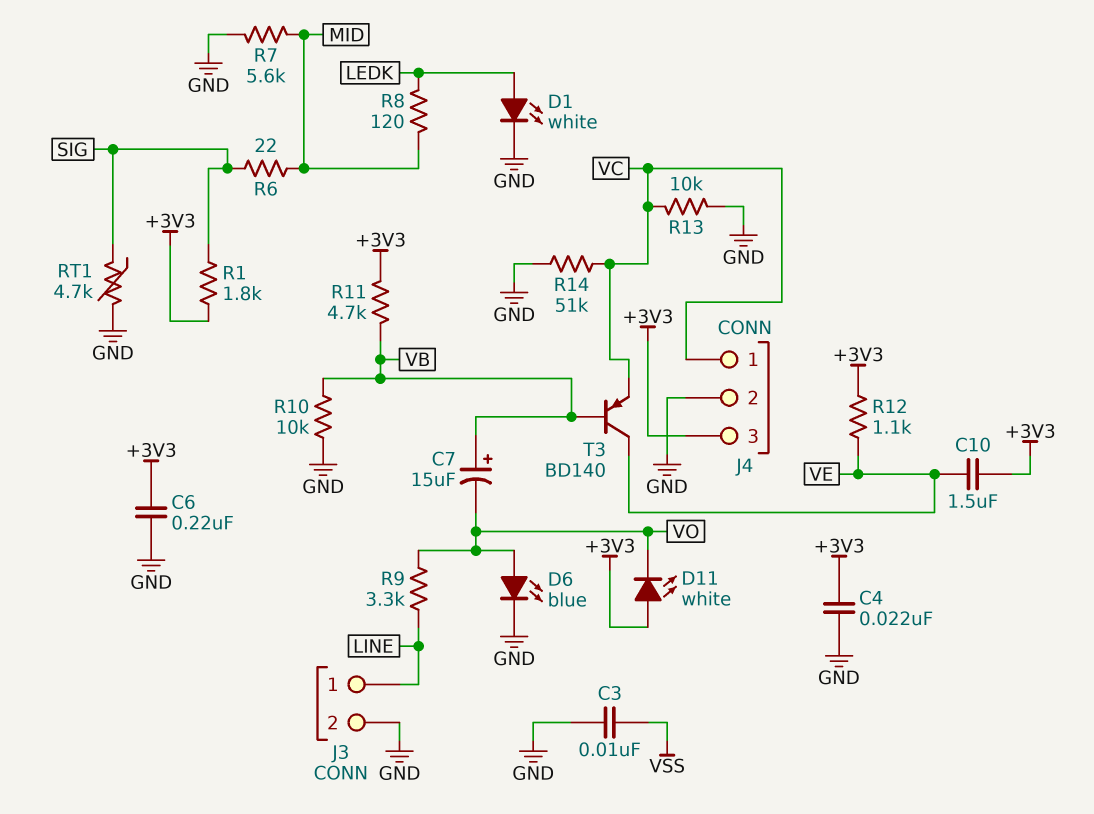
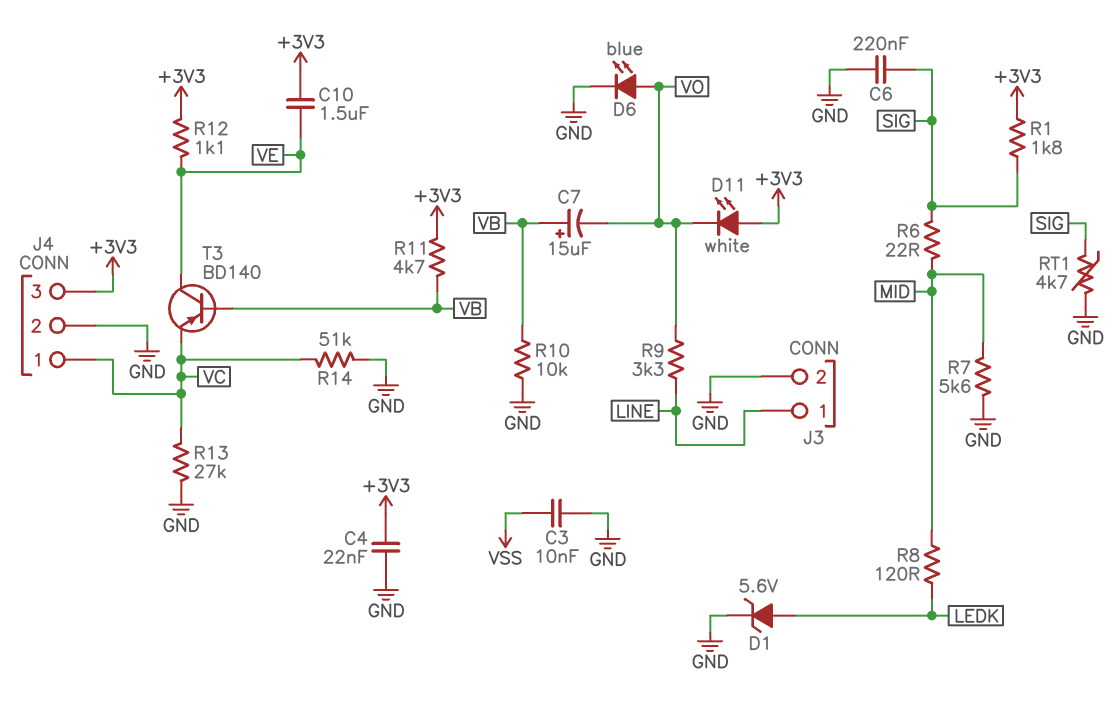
C6: 220nF (+3V3, GND) -> 220nF (GND, SIG)
D1: LED white (A LEDK, K GND) -> zener 5.6V (A LEDK, K GND)
R13: 10k (GND, VC) -> 27k (GND, VC)

